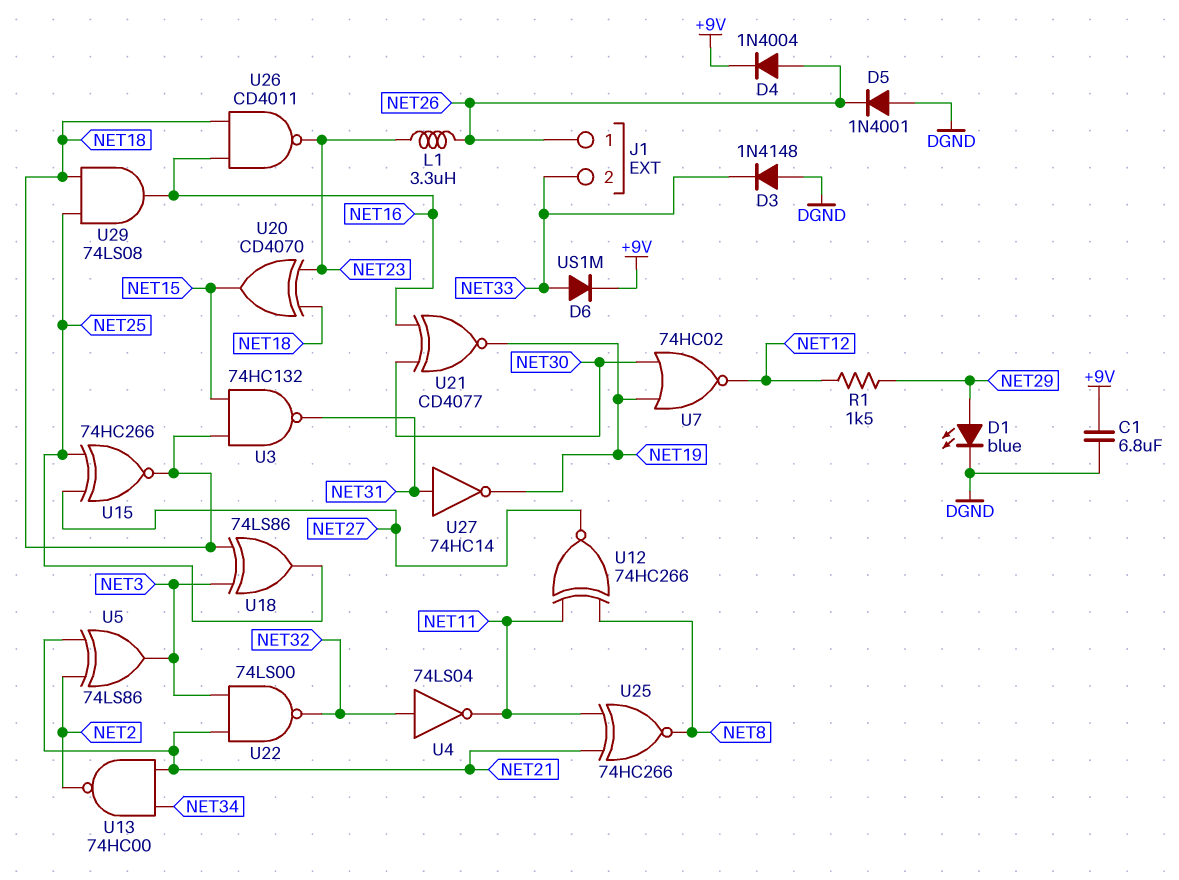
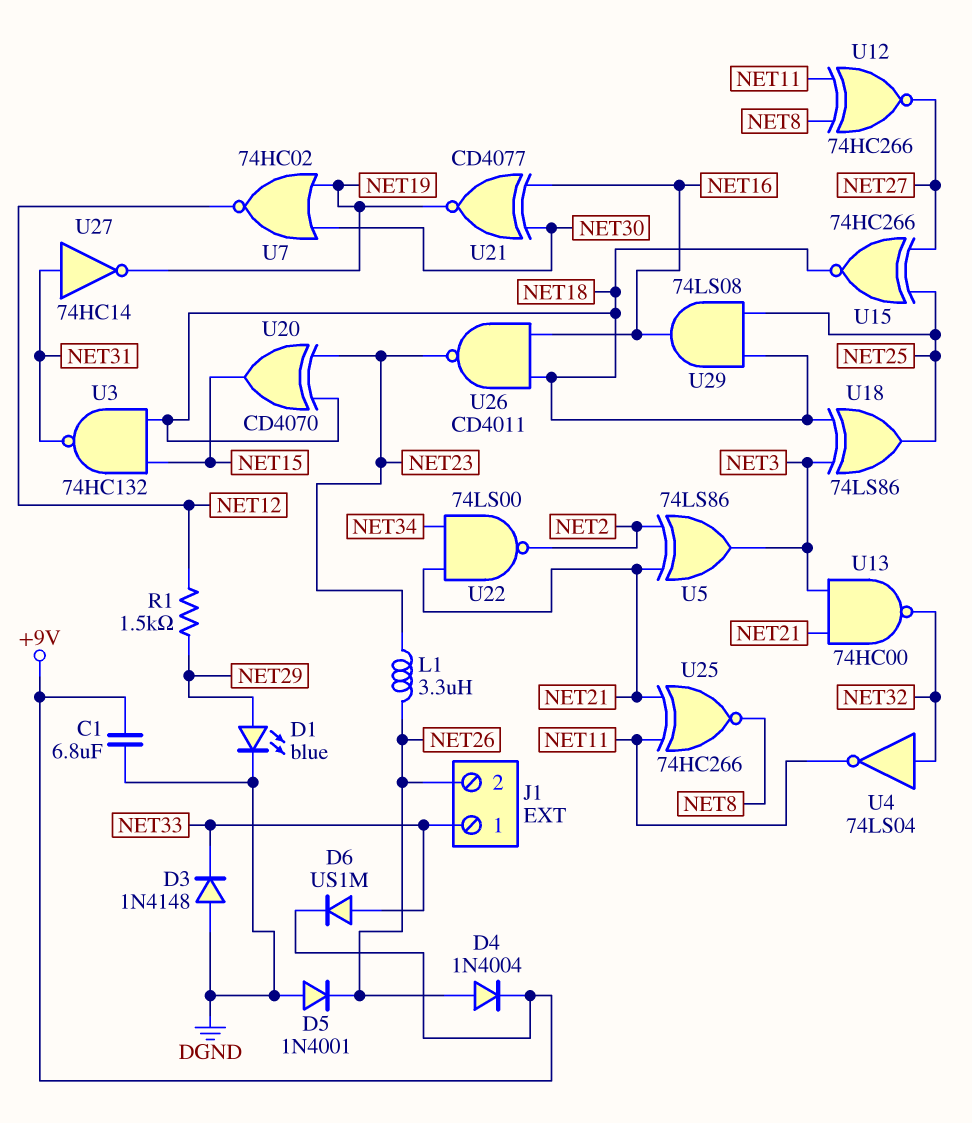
J1 pin 1: NET26 -> NET33
J1 pin 2: NET33 -> NET26
U13: NAND 74HC00 (in NET21, in NET34, out NET2) -> NAND 74HC00 (in NET3, in NET21, out NET32)
U22: NAND 74LS00 (in NET3, in NET21, out NET32) -> NAND 74LS00 (in NET21, in NET34, out NET2)

